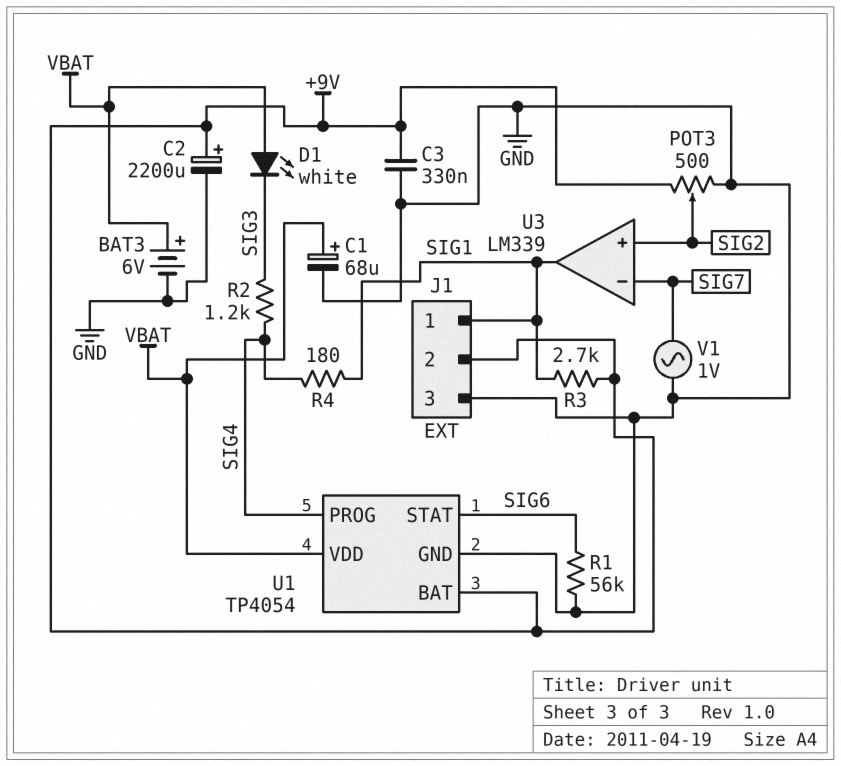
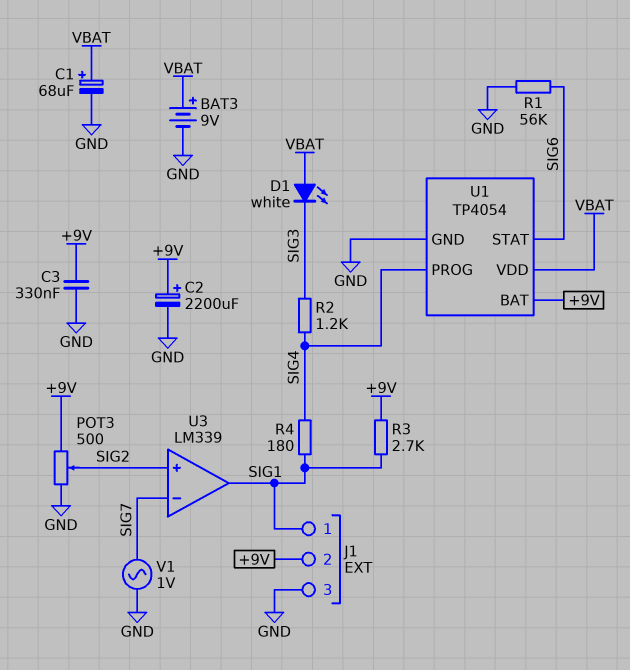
BAT3: 6V (plus VBAT, minus GND) -> 9V (plus VBAT, minus GND)

